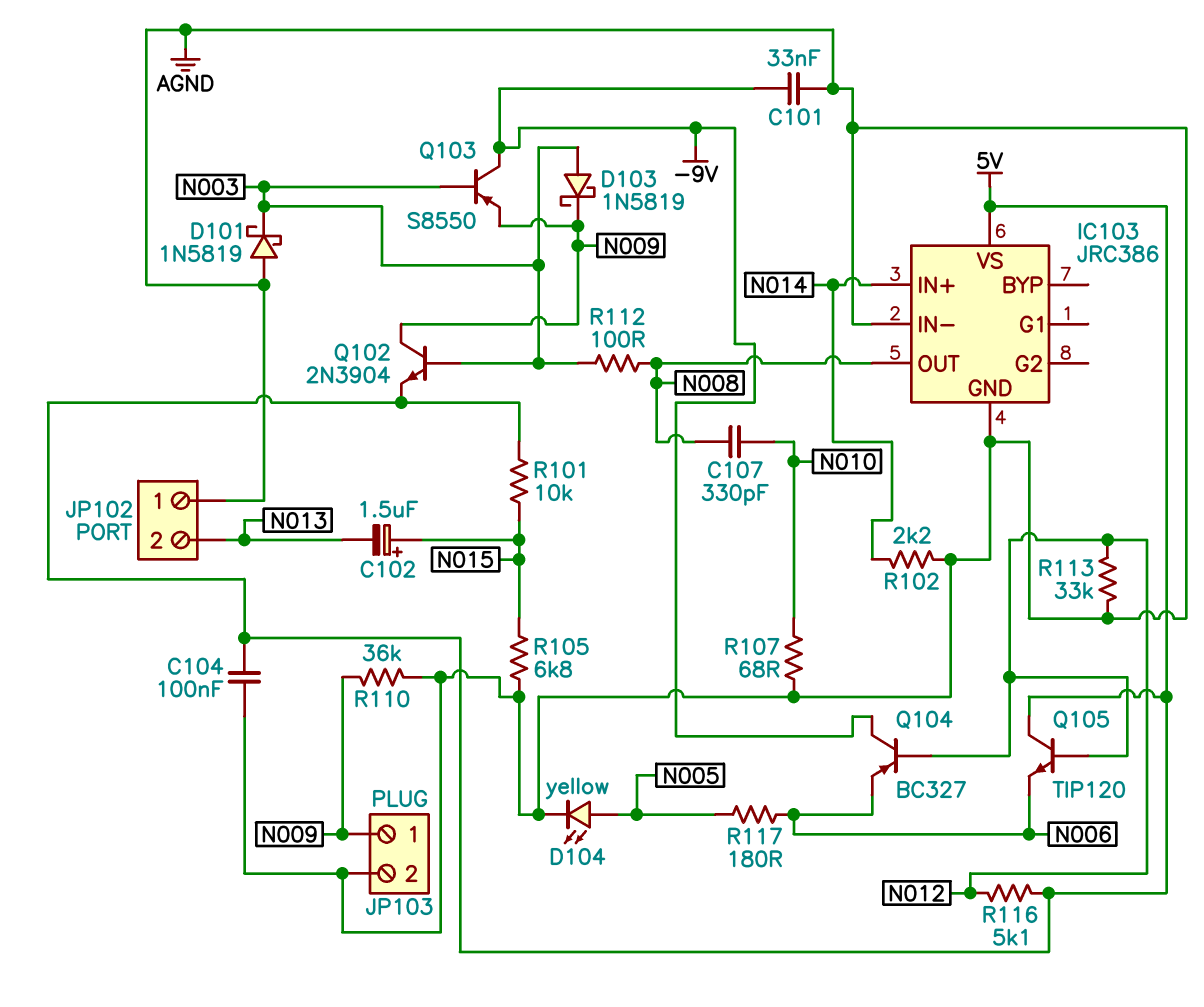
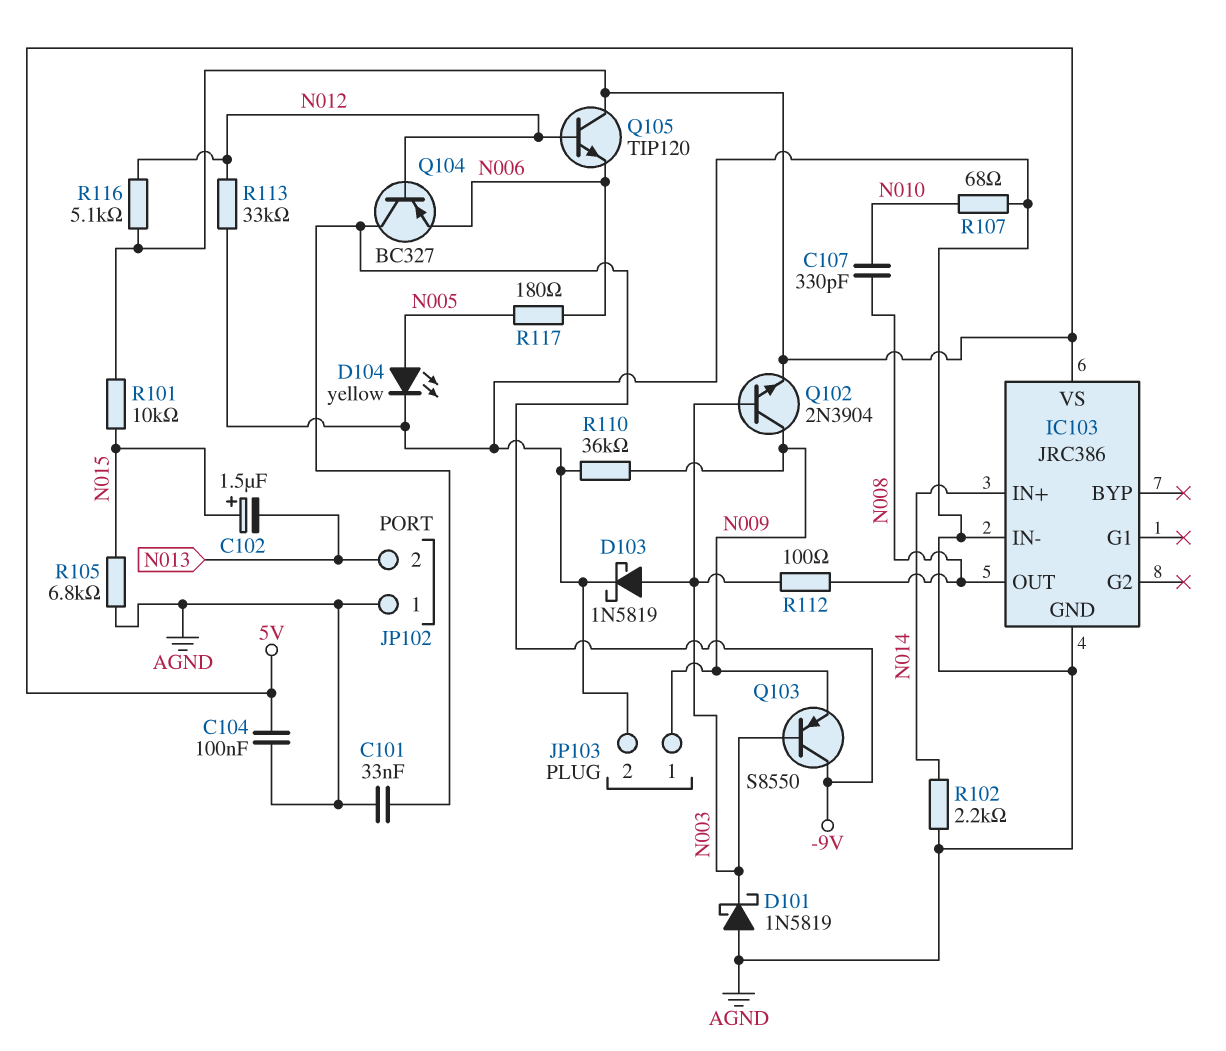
D103: schottky 1N5819 (A N003, K N009) -> schottky 1N5819 (A N003, K AGND)

